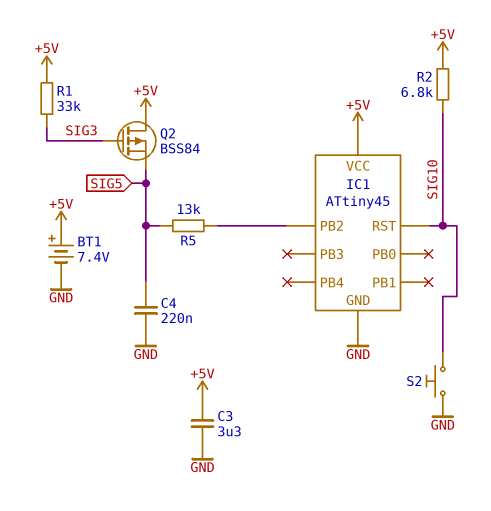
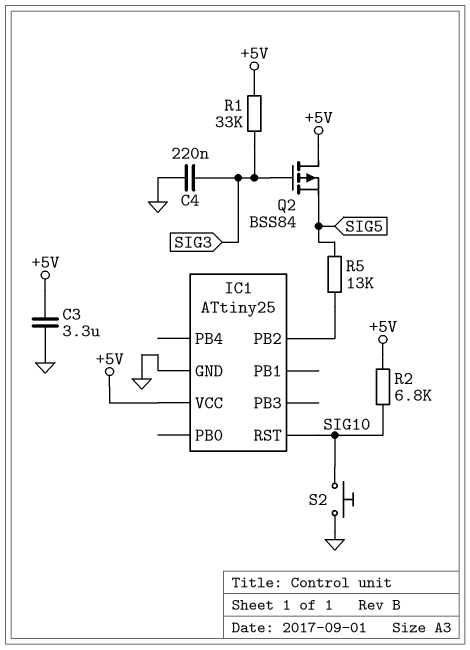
BT1: 7.4V (plus +5V, minus GND) -> none
C4: 220nF (GND, SIG5) -> 220nF (GND, SIG3)
IC1: ATtiny45 -> ATtiny25

